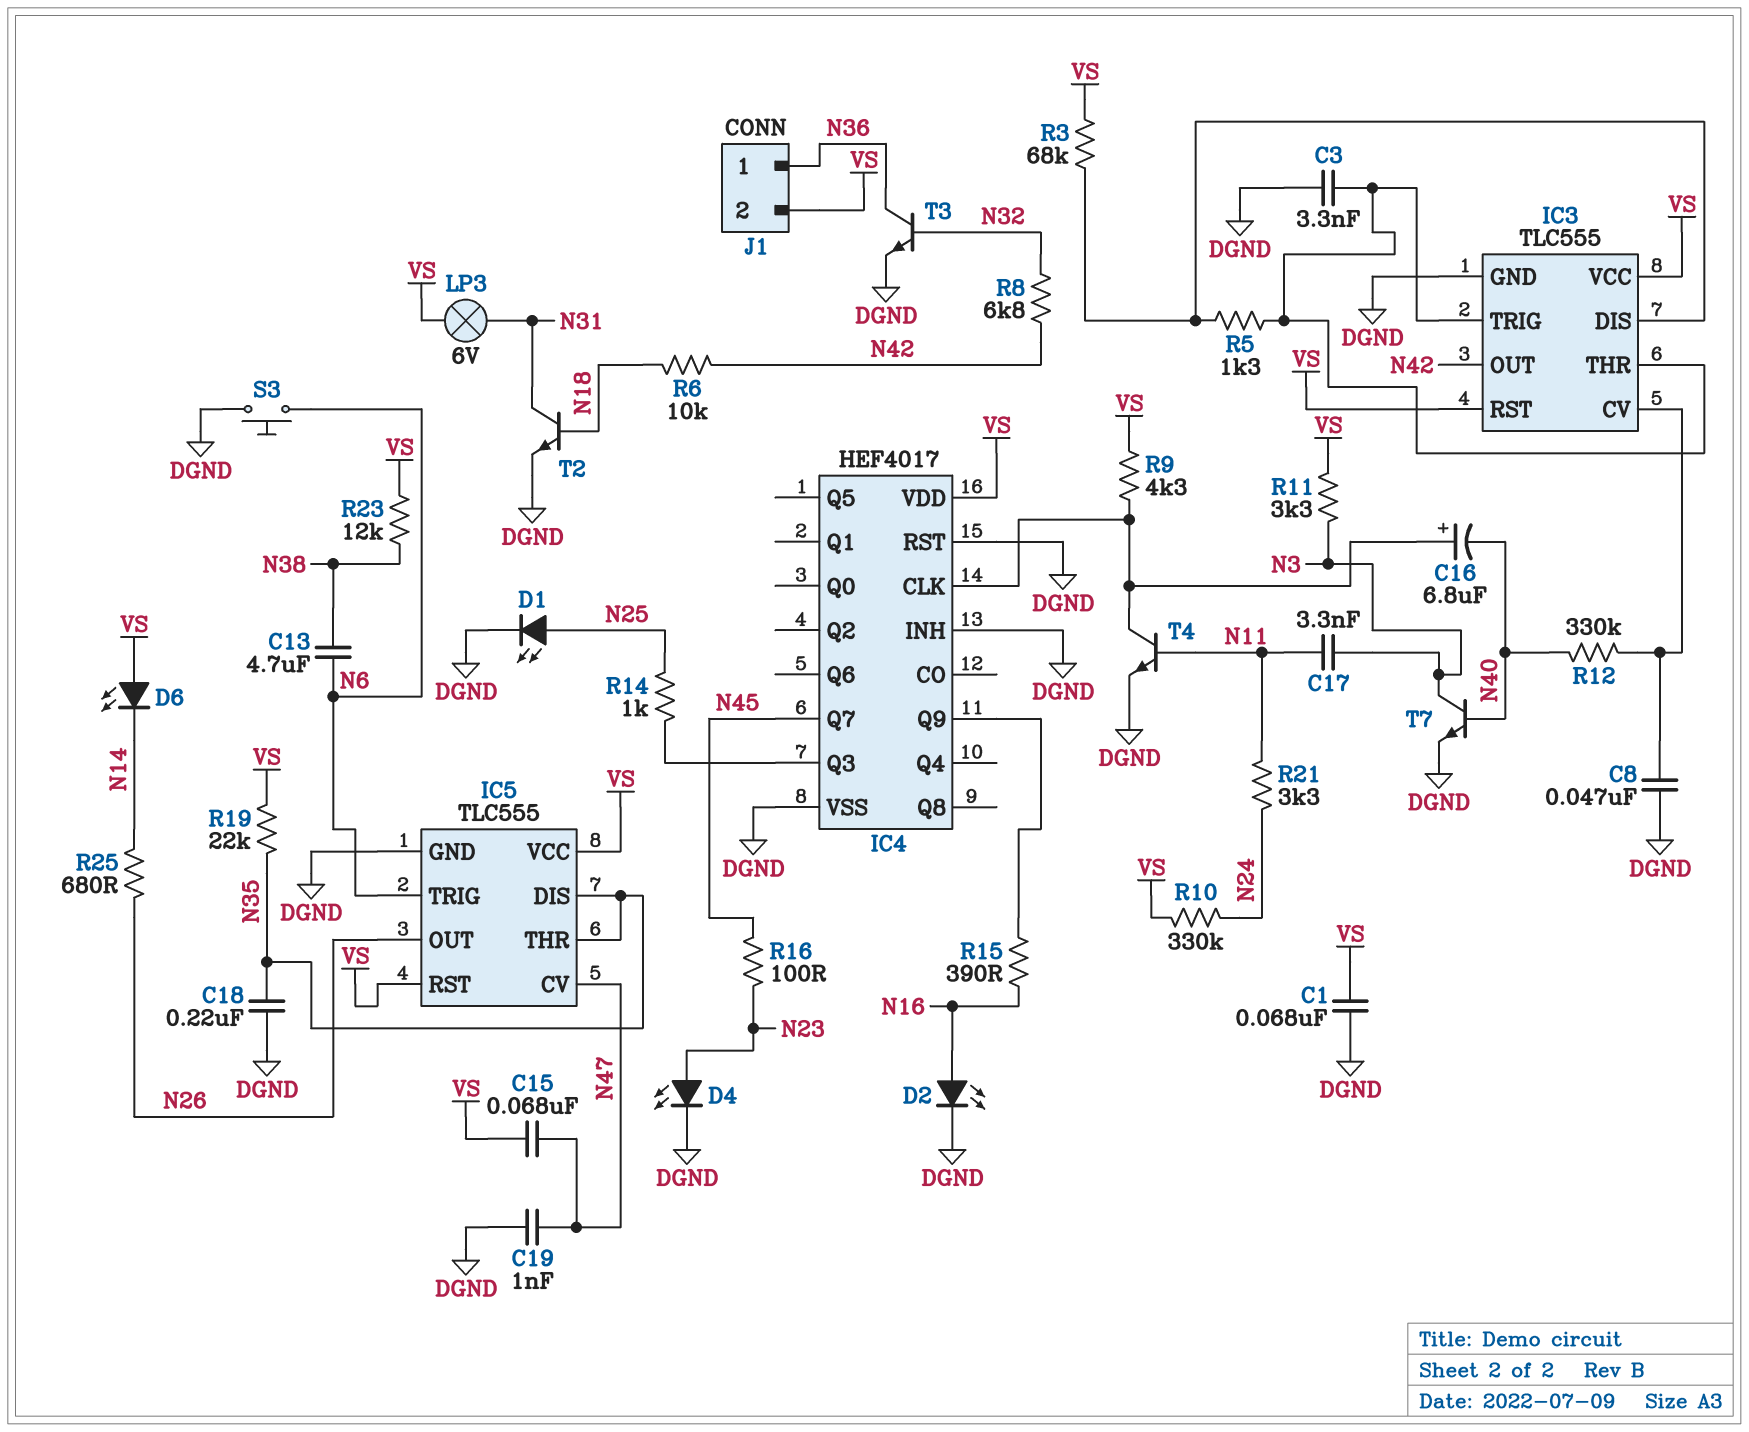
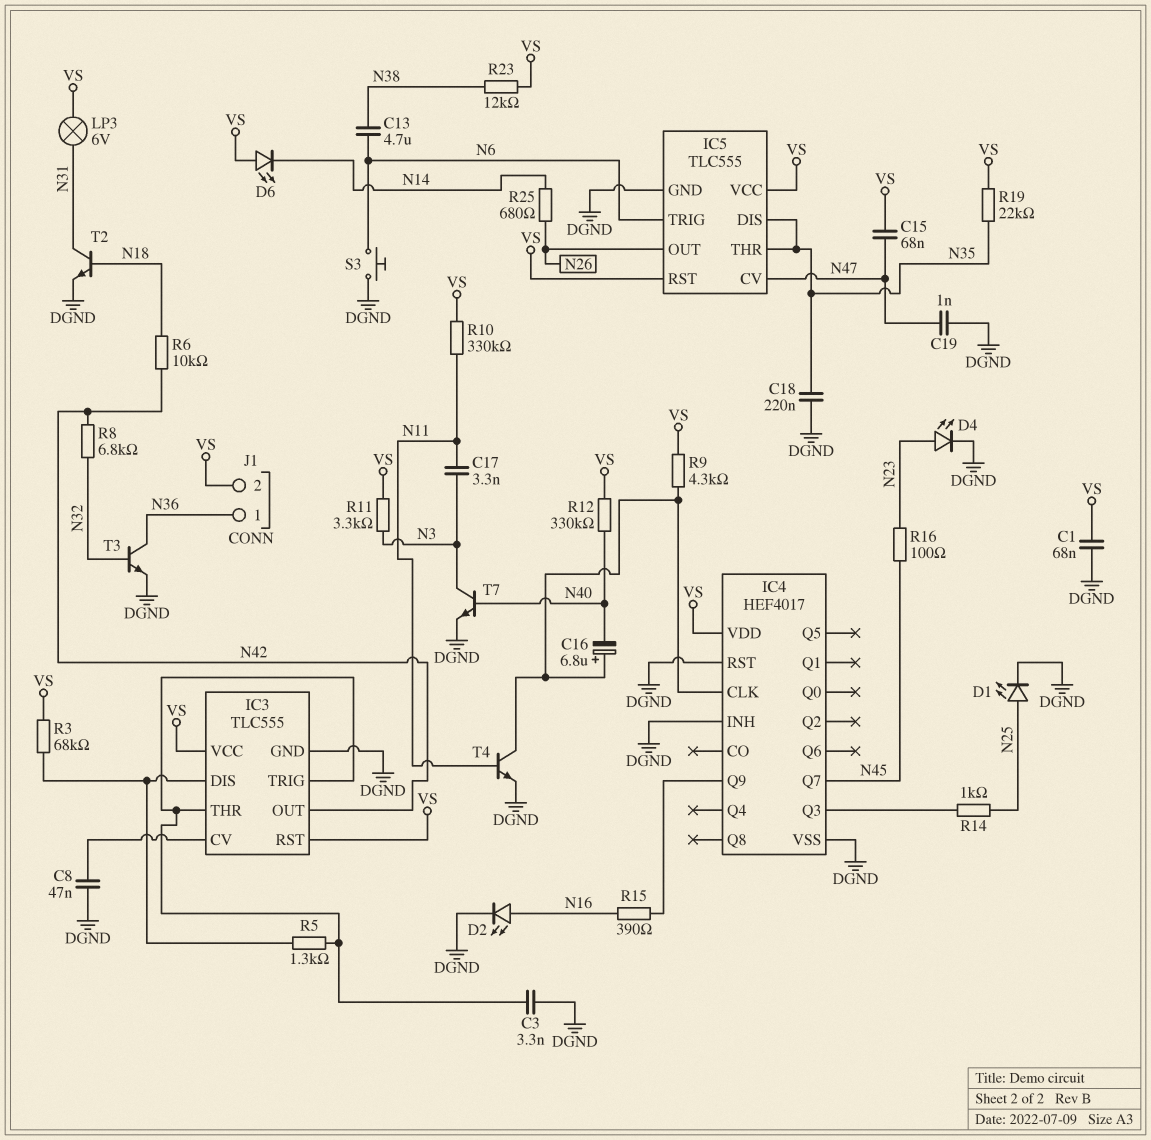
R10: 330k (N24, VS) -> 330k (N11, VS)
R12: 330k (IC3/CV, N40) -> 330k (N40, VS)
R21: 3.3k (N11, N24) -> none

